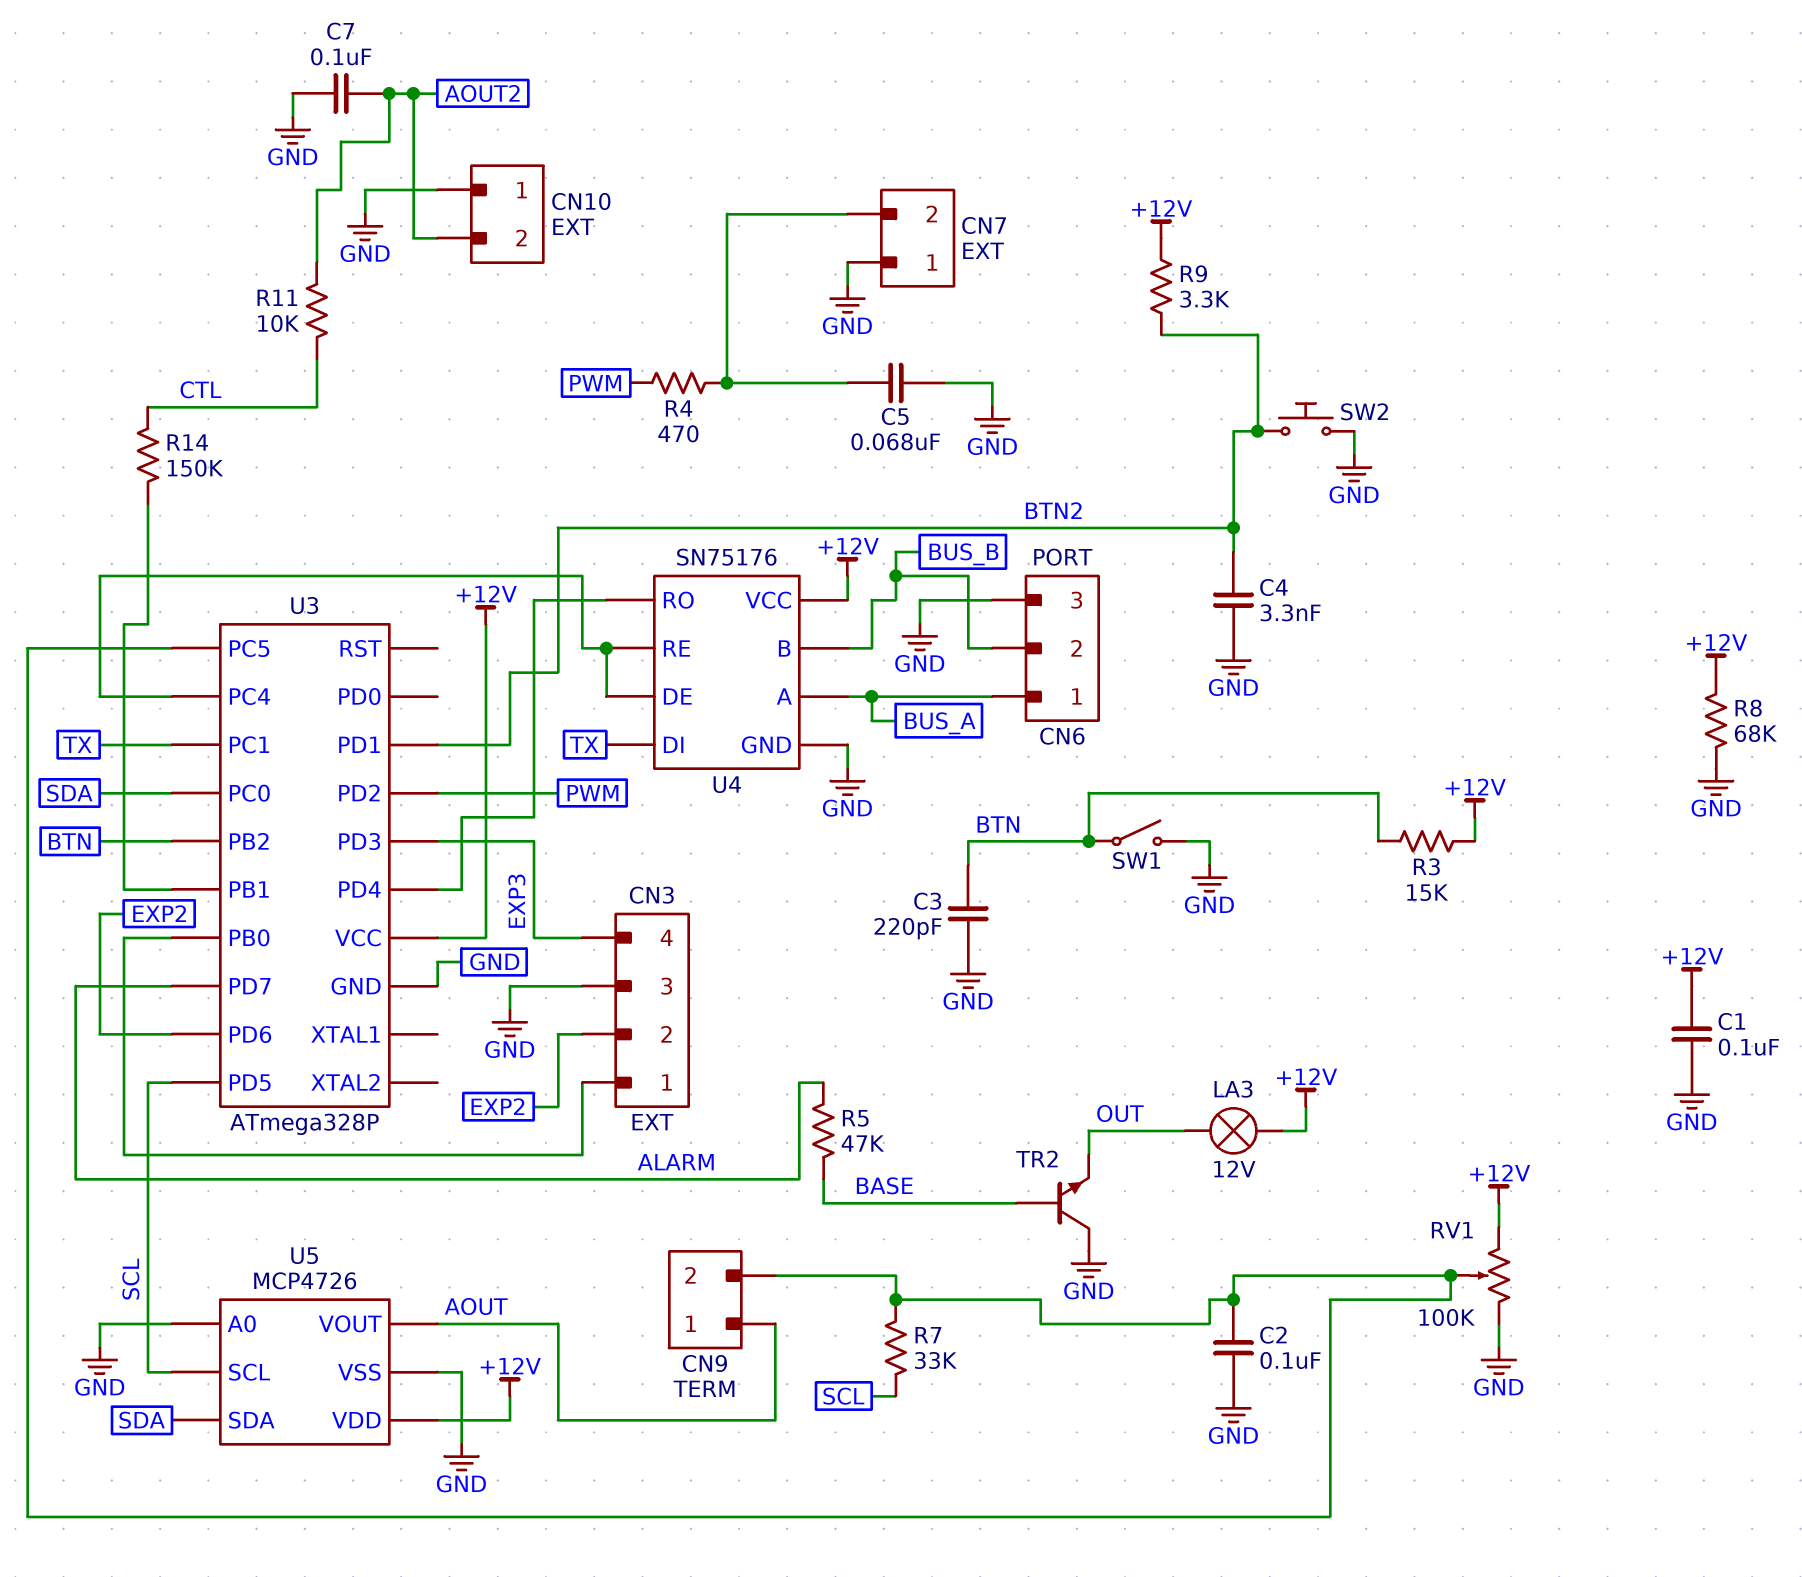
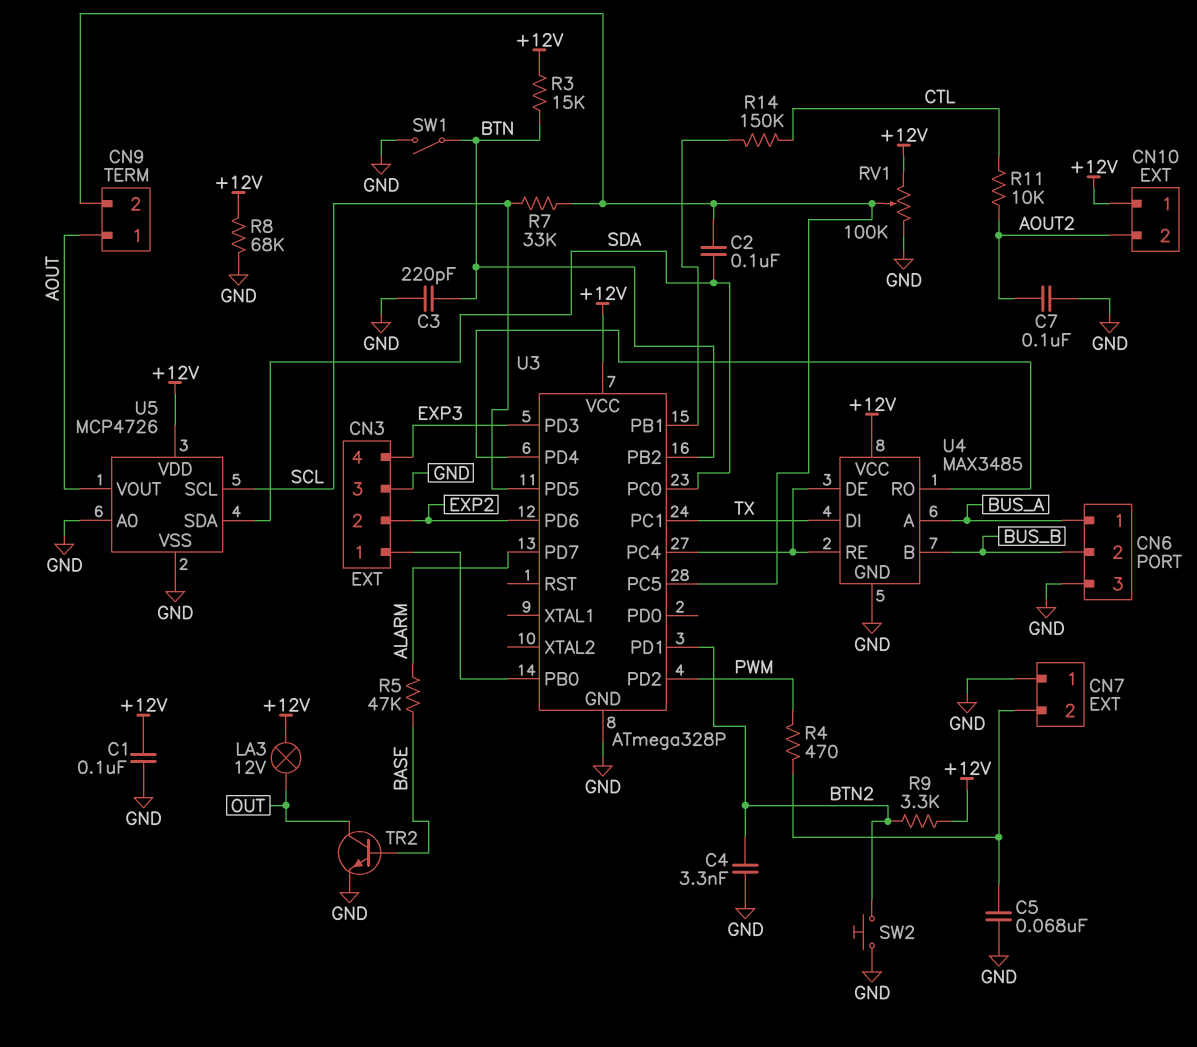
C2: 100nF (CN9/2, GND) -> 100nF (CN9/2, SDA)
CN10 pin 1: GND -> +12V
TR2: NPN (B BASE, C GND, E OUT) -> NPN (B BASE, C OUT, E GND)
U4: SN75176 -> MAX3485

